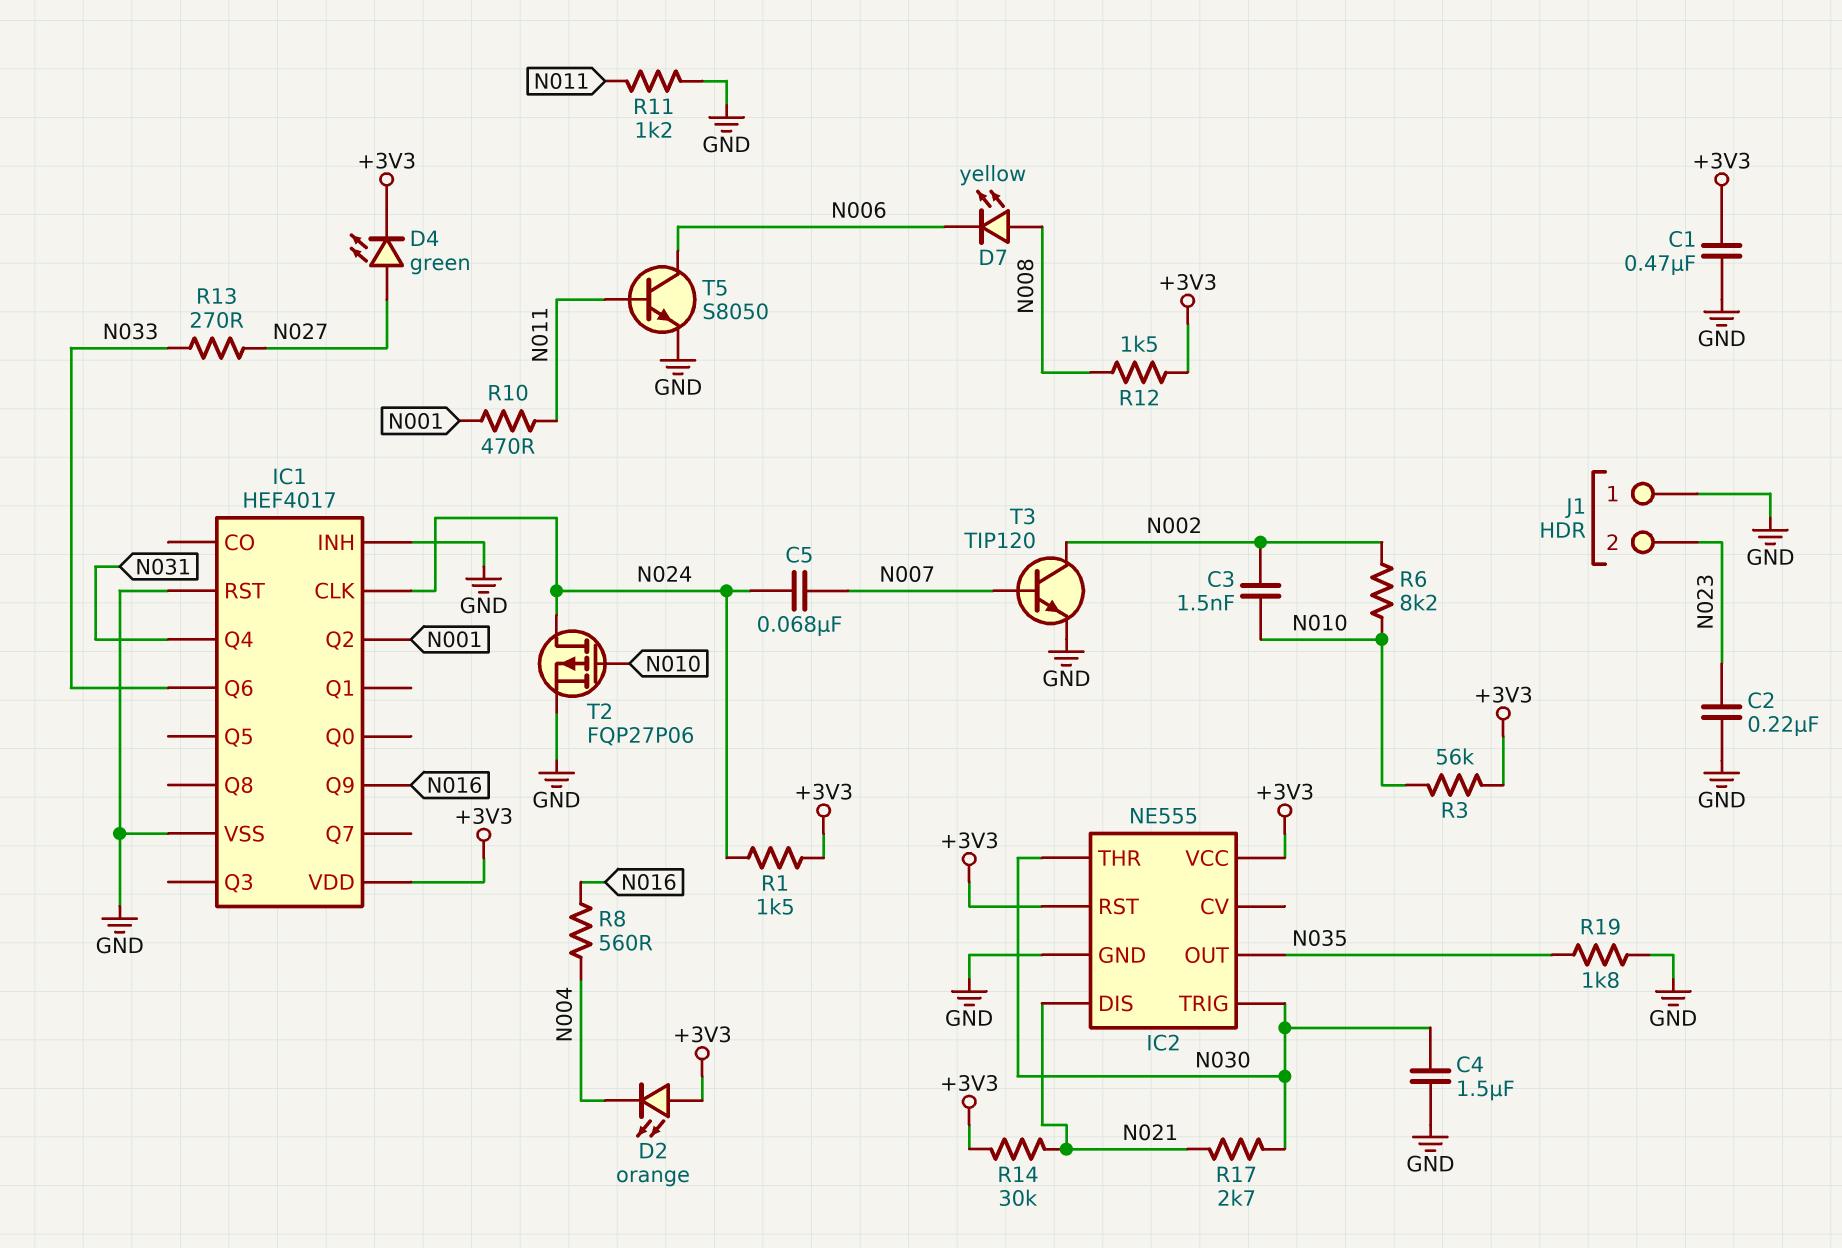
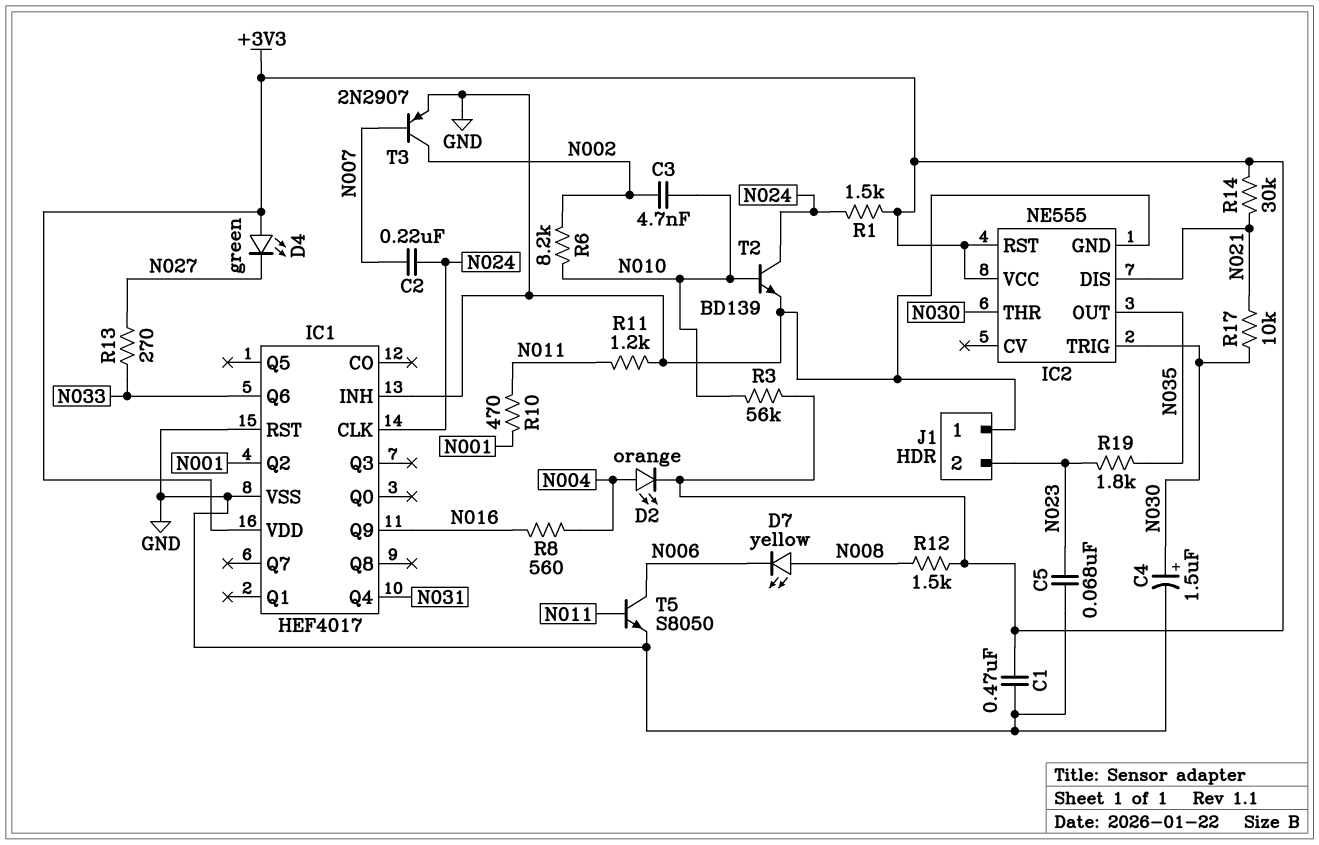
C2: 220nF (GND, N023) -> 220nF (N007, N024)
C3: 1.5nF (N002, N010) -> 4.7nF (N002, N010)
C4: 1.5uF (GND, N030) -> 1.5uF (plus N030, minus GND)
C5: 68nF (N007, N024) -> 68nF (GND, N023)
D2: LED orange (A +3V3, K N004) -> LED orange (A N004, K +3V3)
D4: LED green (A N027, K +3V3) -> LED green (A +3V3, K N027)
R17: 2.7k (N021, N030) -> 10k (N021, N030)
R19: 1.8k (GND, N035) -> 1.8k (N023, N035)
T2: PMOS FQP27P06 (G N010, D N024, S GND) -> NPN BD139 (B N010, C N024, E GND)
T3: NPN TIP120 (B N007, C N002, E GND) -> PNP 2N2907 (B N007, C N002, E GND)

